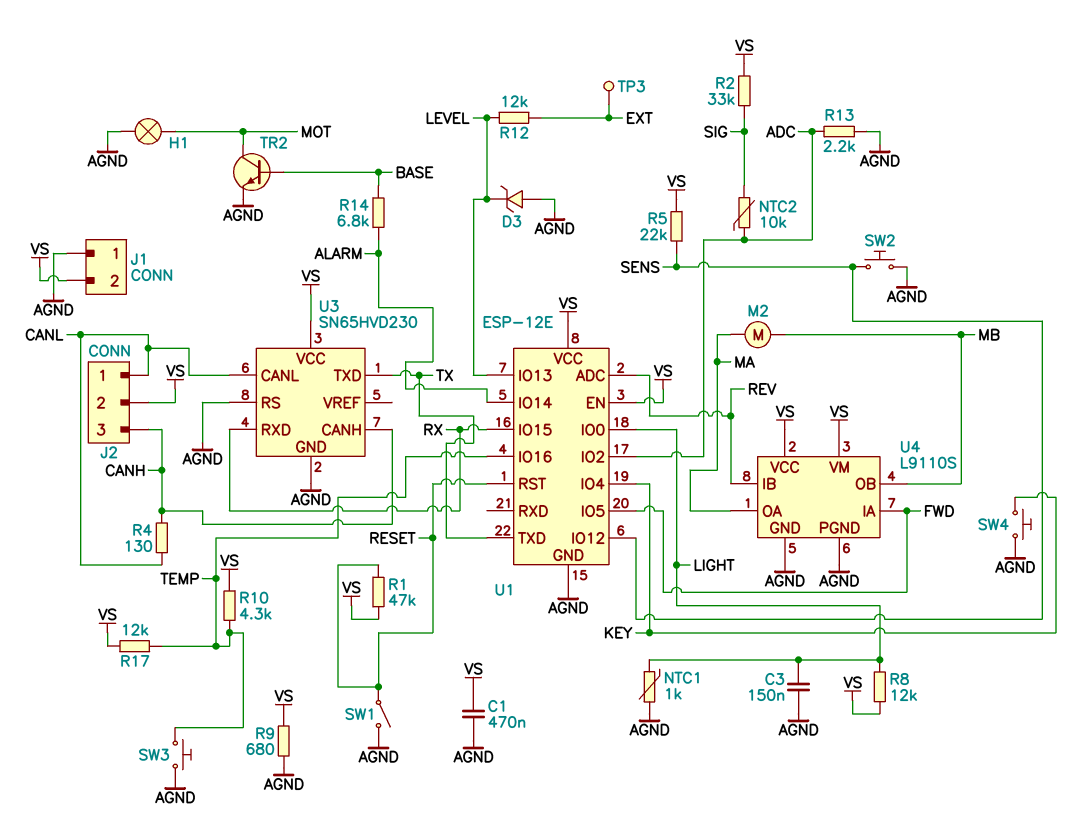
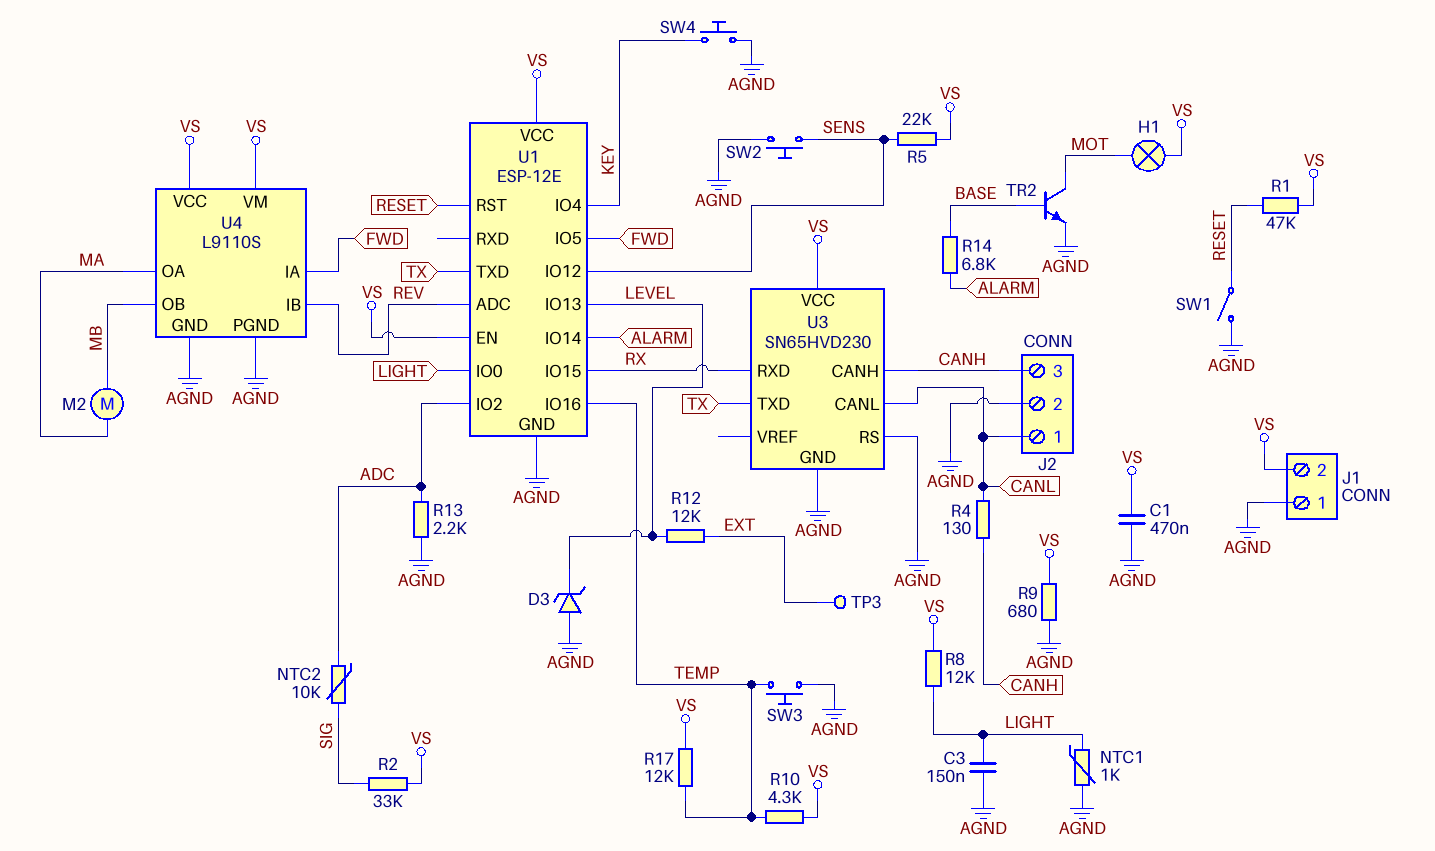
H1: lamp (AGND, MOT) -> lamp (MOT, VS)
J2 pin 2: VS -> AGND

